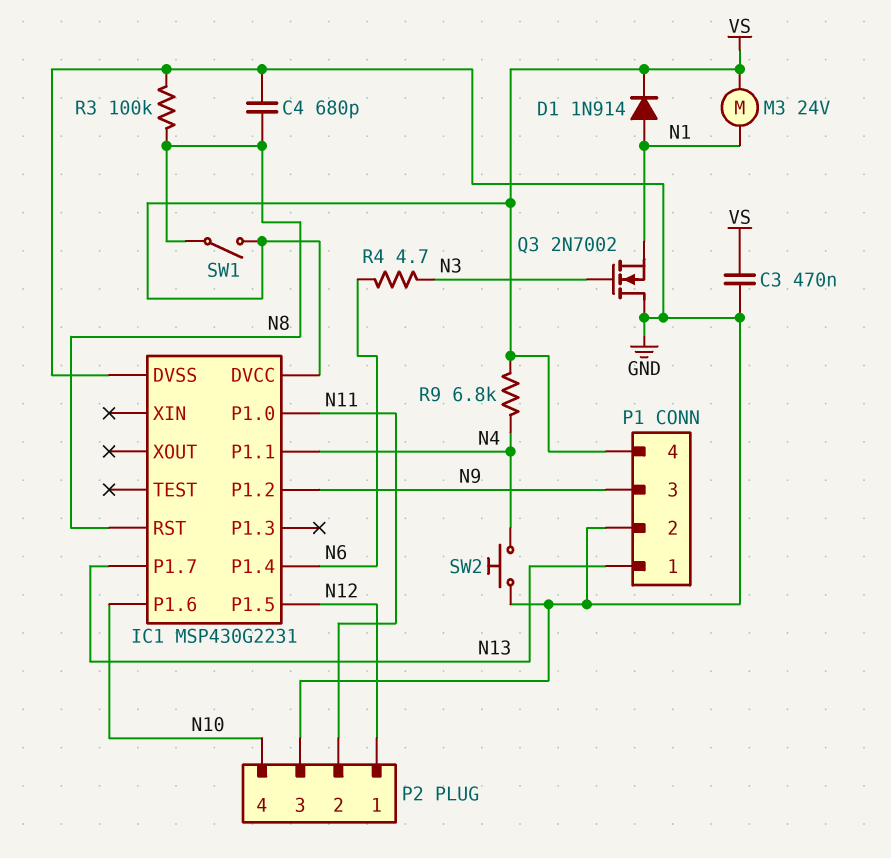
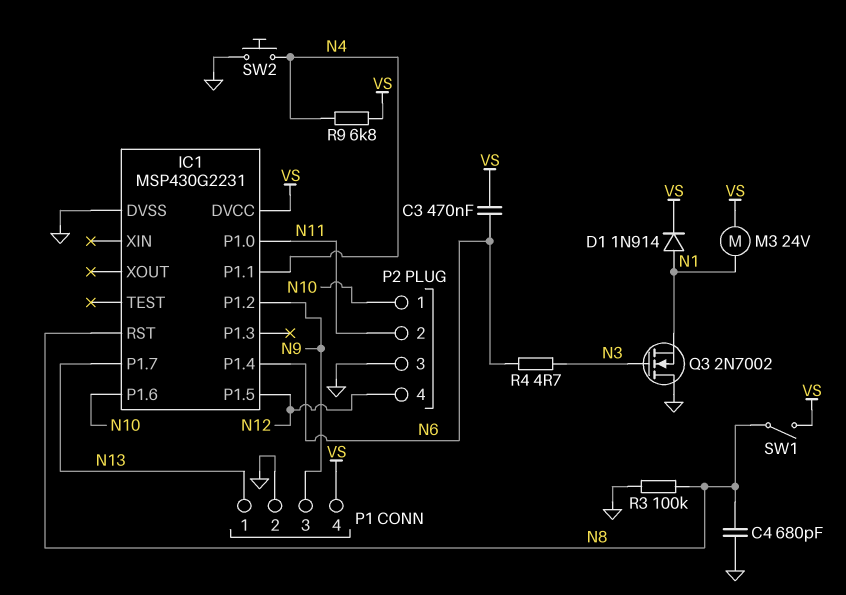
C3: 470nF (GND, VS) -> 470nF (N6, VS)
P2 pin 1: N12 -> N10
P2 pin 4: N10 -> N12

